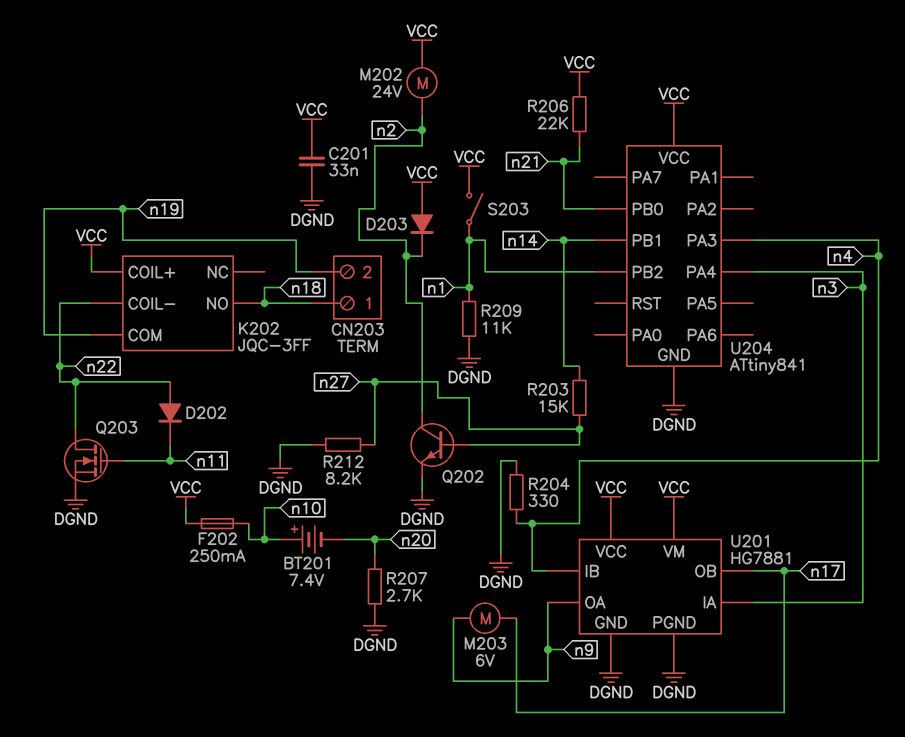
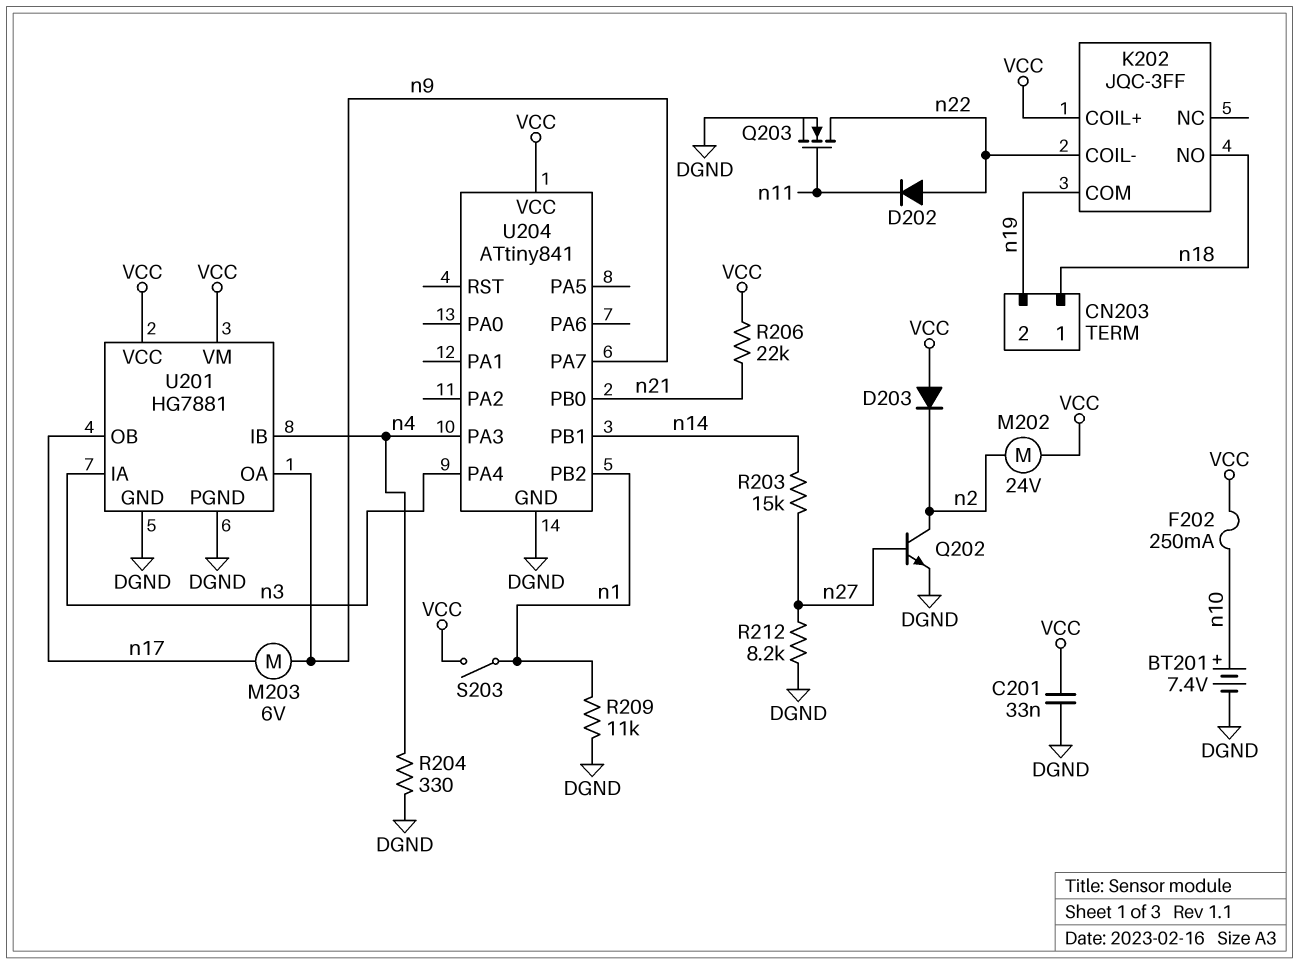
BT201: 7.4V (plus n10, minus n20) -> 7.4V (plus n10, minus DGND)
R207: 2.7k (DGND, n20) -> none
U204 pin PA7: none -> n9

